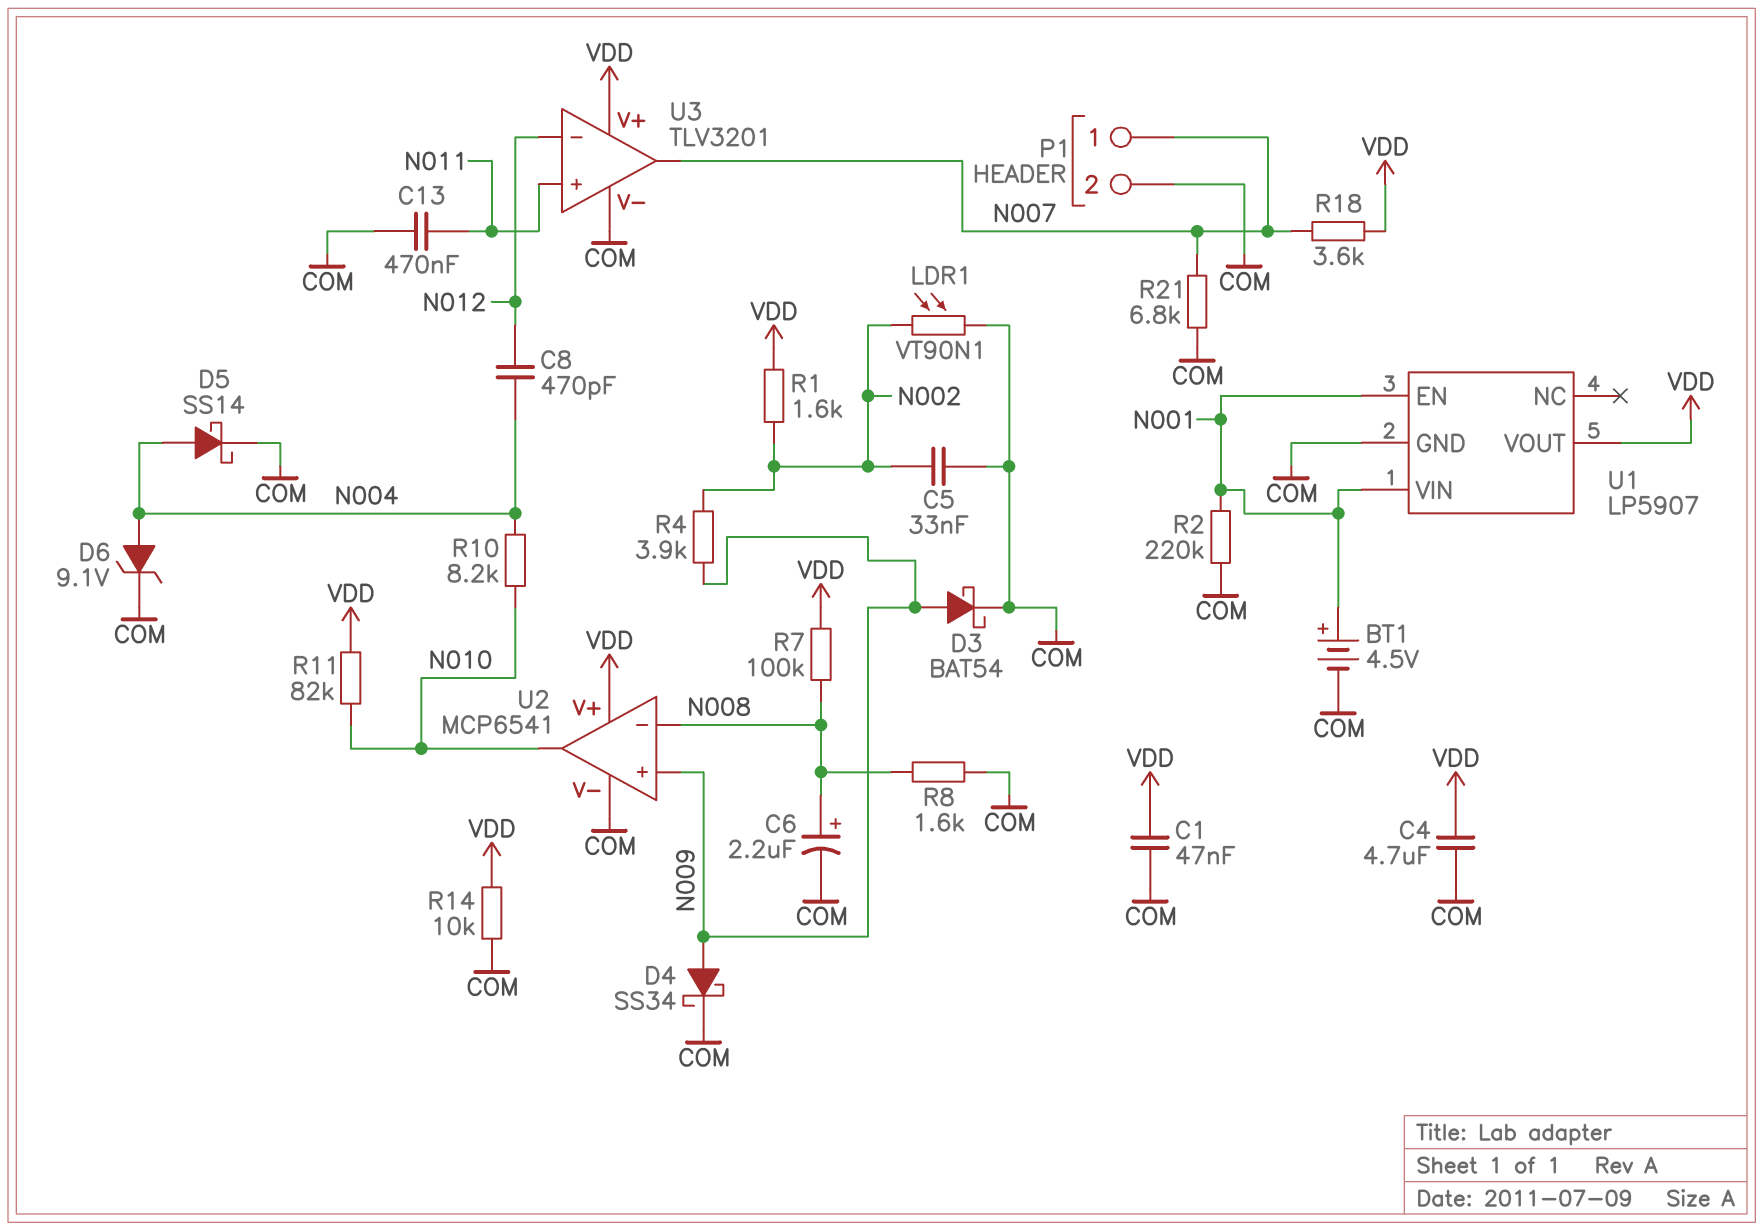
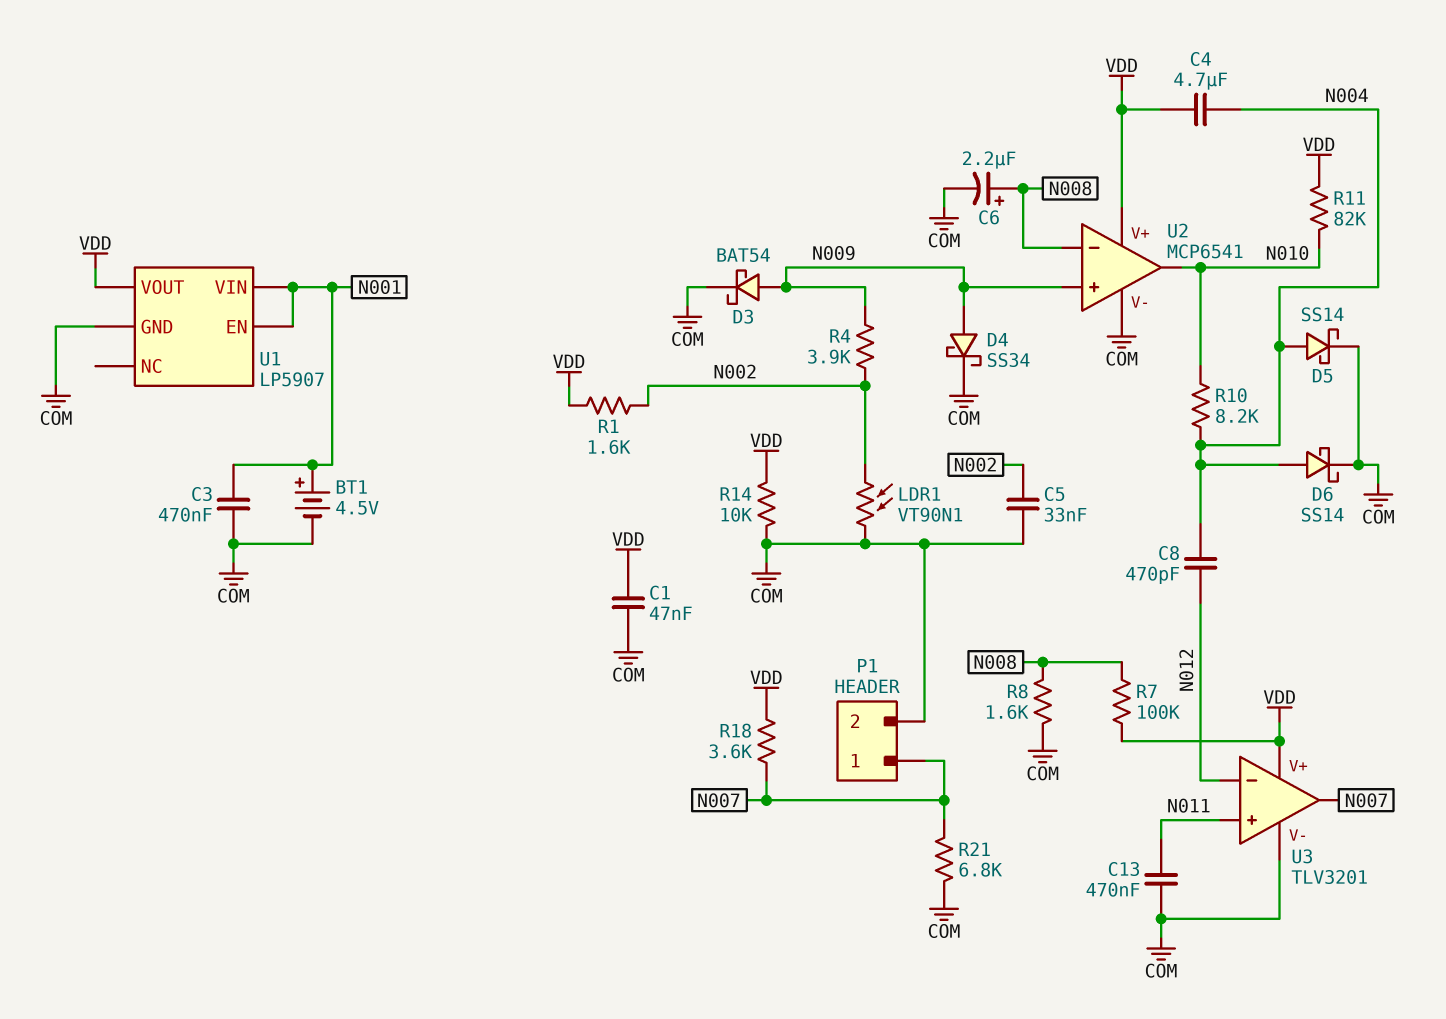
C3: none -> 470nF (COM, N001)
C4: 4.7uF (COM, VDD) -> 4.7uF (N004, VDD)
D6: zener 9.1V (A N004, K COM) -> schottky SS14 (A N004, K COM)
R2: 220k (COM, N001) -> none

